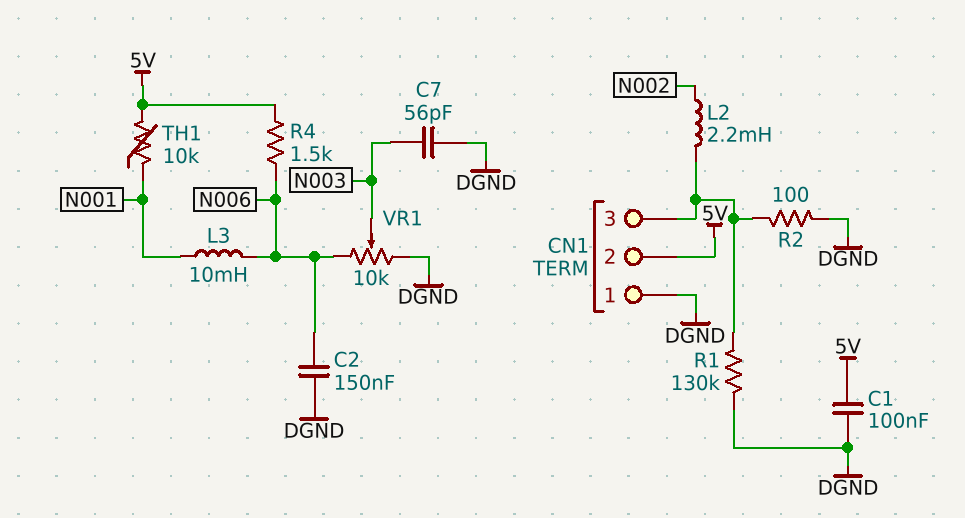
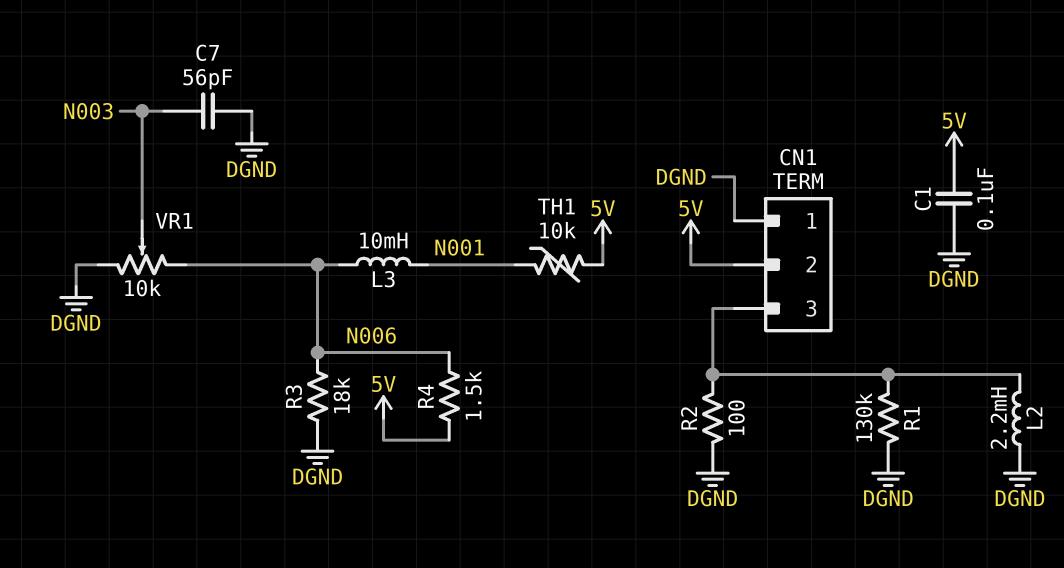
C2: 150nF (DGND, N006) -> none
L2: 2.2mH (CN1/3, N002) -> 2.2mH (CN1/3, DGND)
R3: none -> 18k (DGND, N006)

